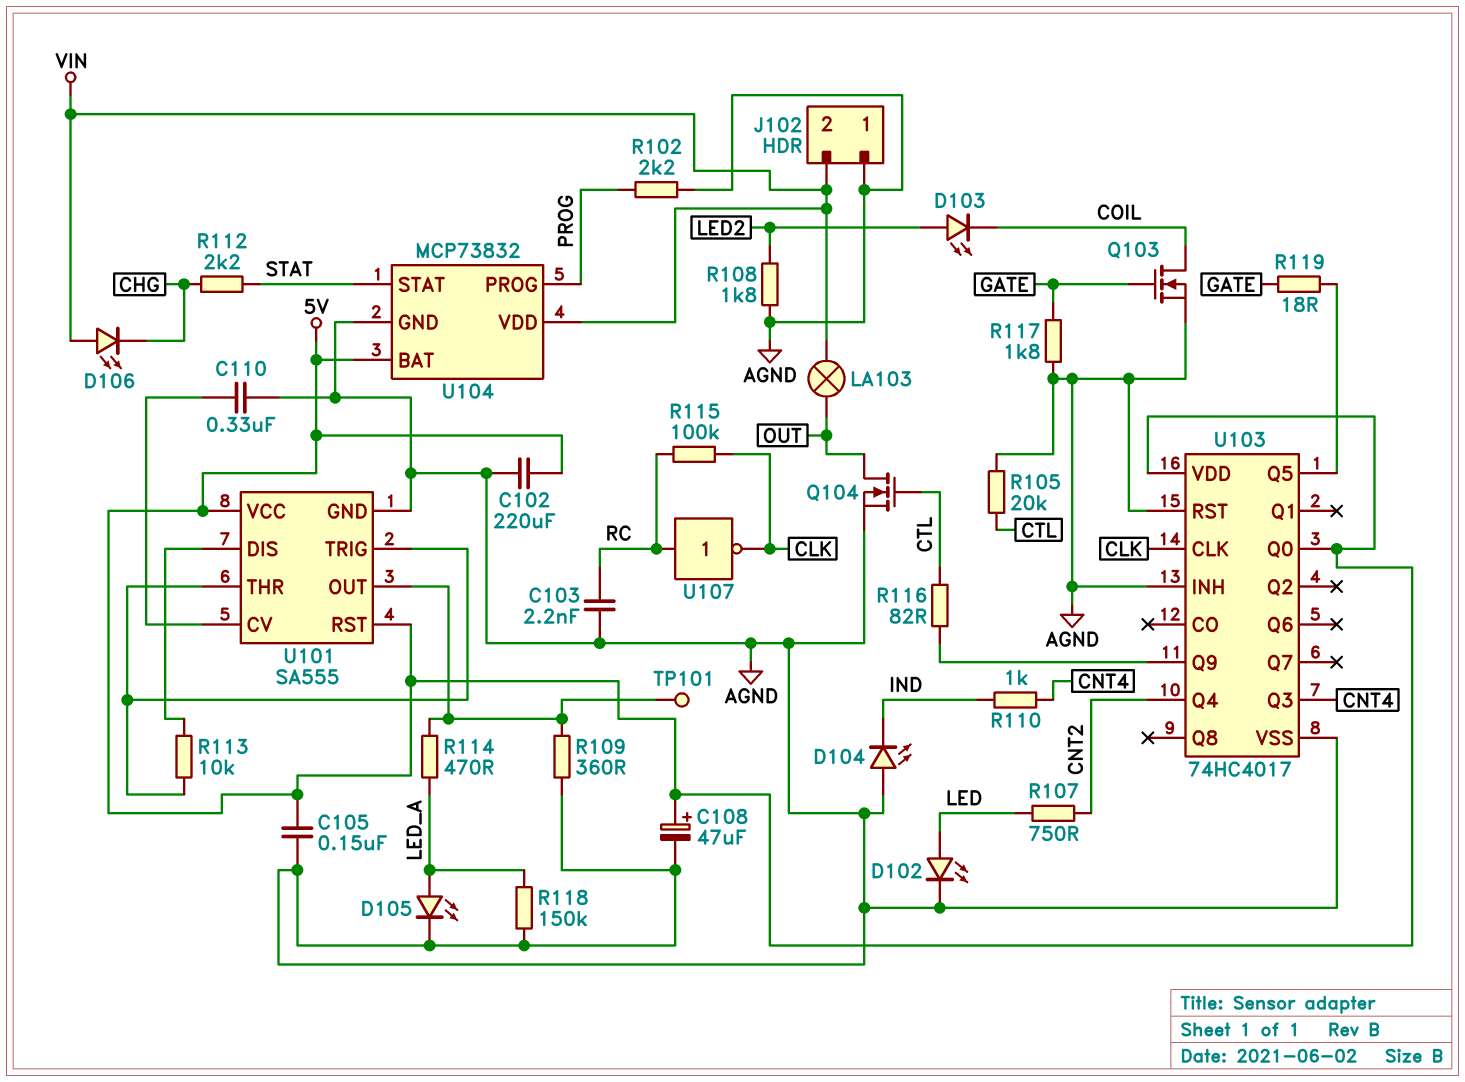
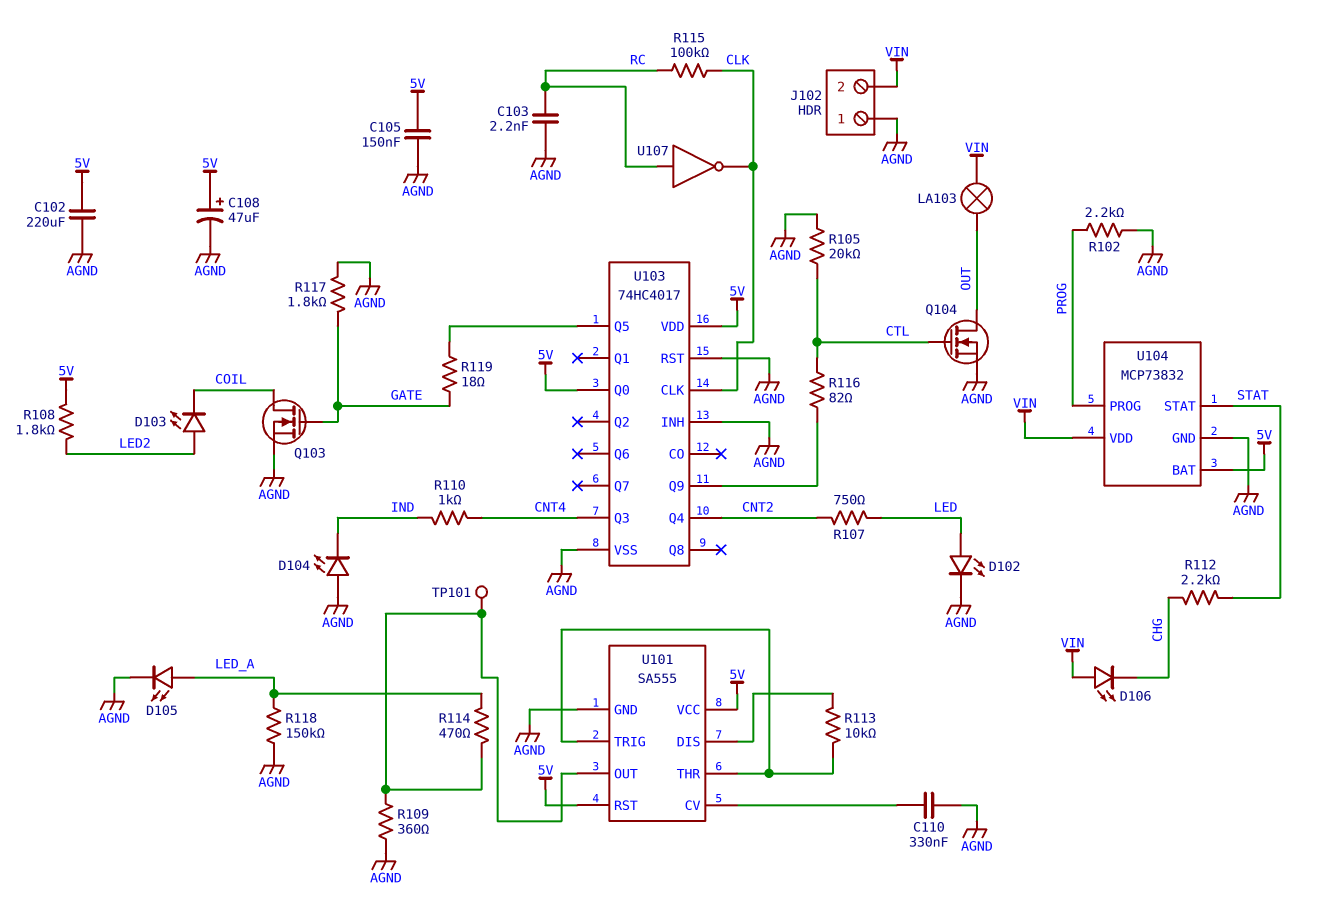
R108: 1.8k (AGND, LED2) -> 1.8k (5V, LED2)

